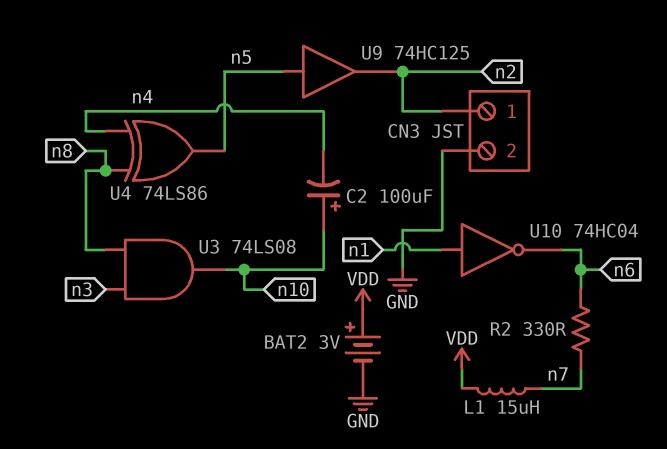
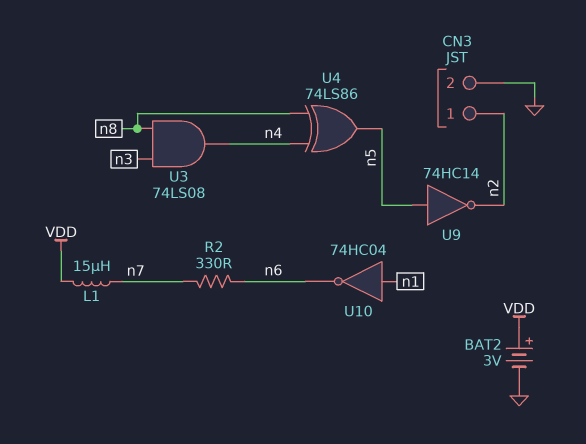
C2: 100uF (plus n10, minus n4) -> none
U3: AND 74LS08 (in n3, in n8, out n10) -> AND 74LS08 (in n3, in n8, out n4)
U9: buffer 74HC125 (in n5, out n2) -> NOT 74HC14 (in n5, out n2)

